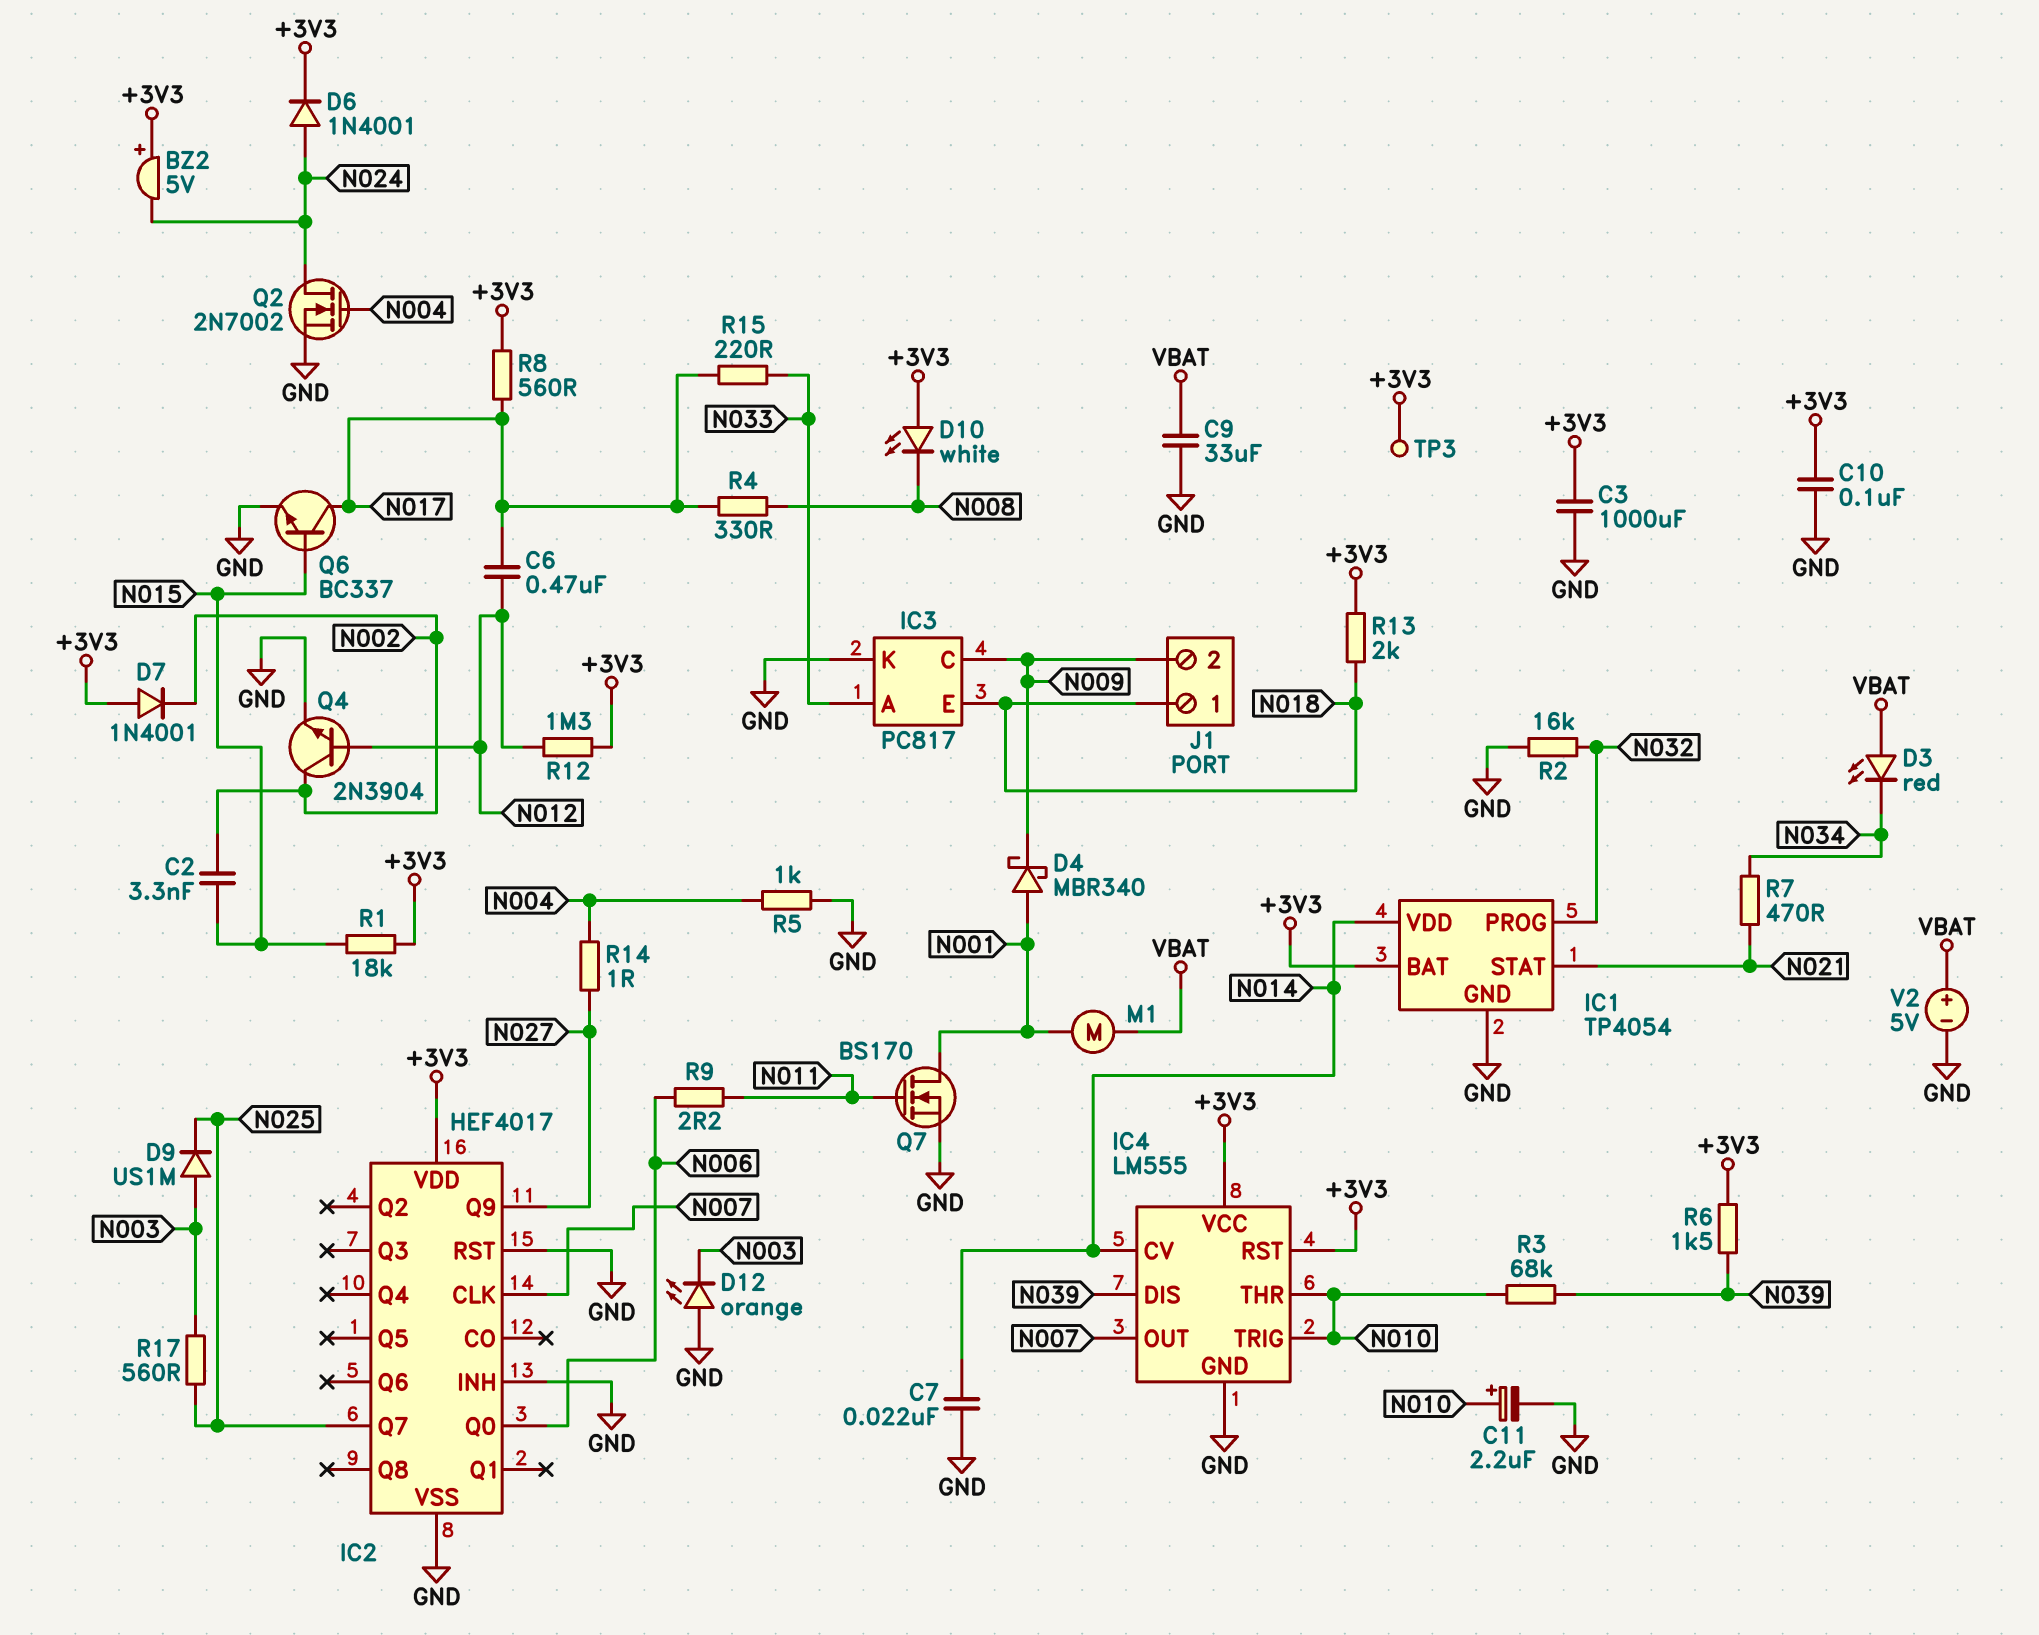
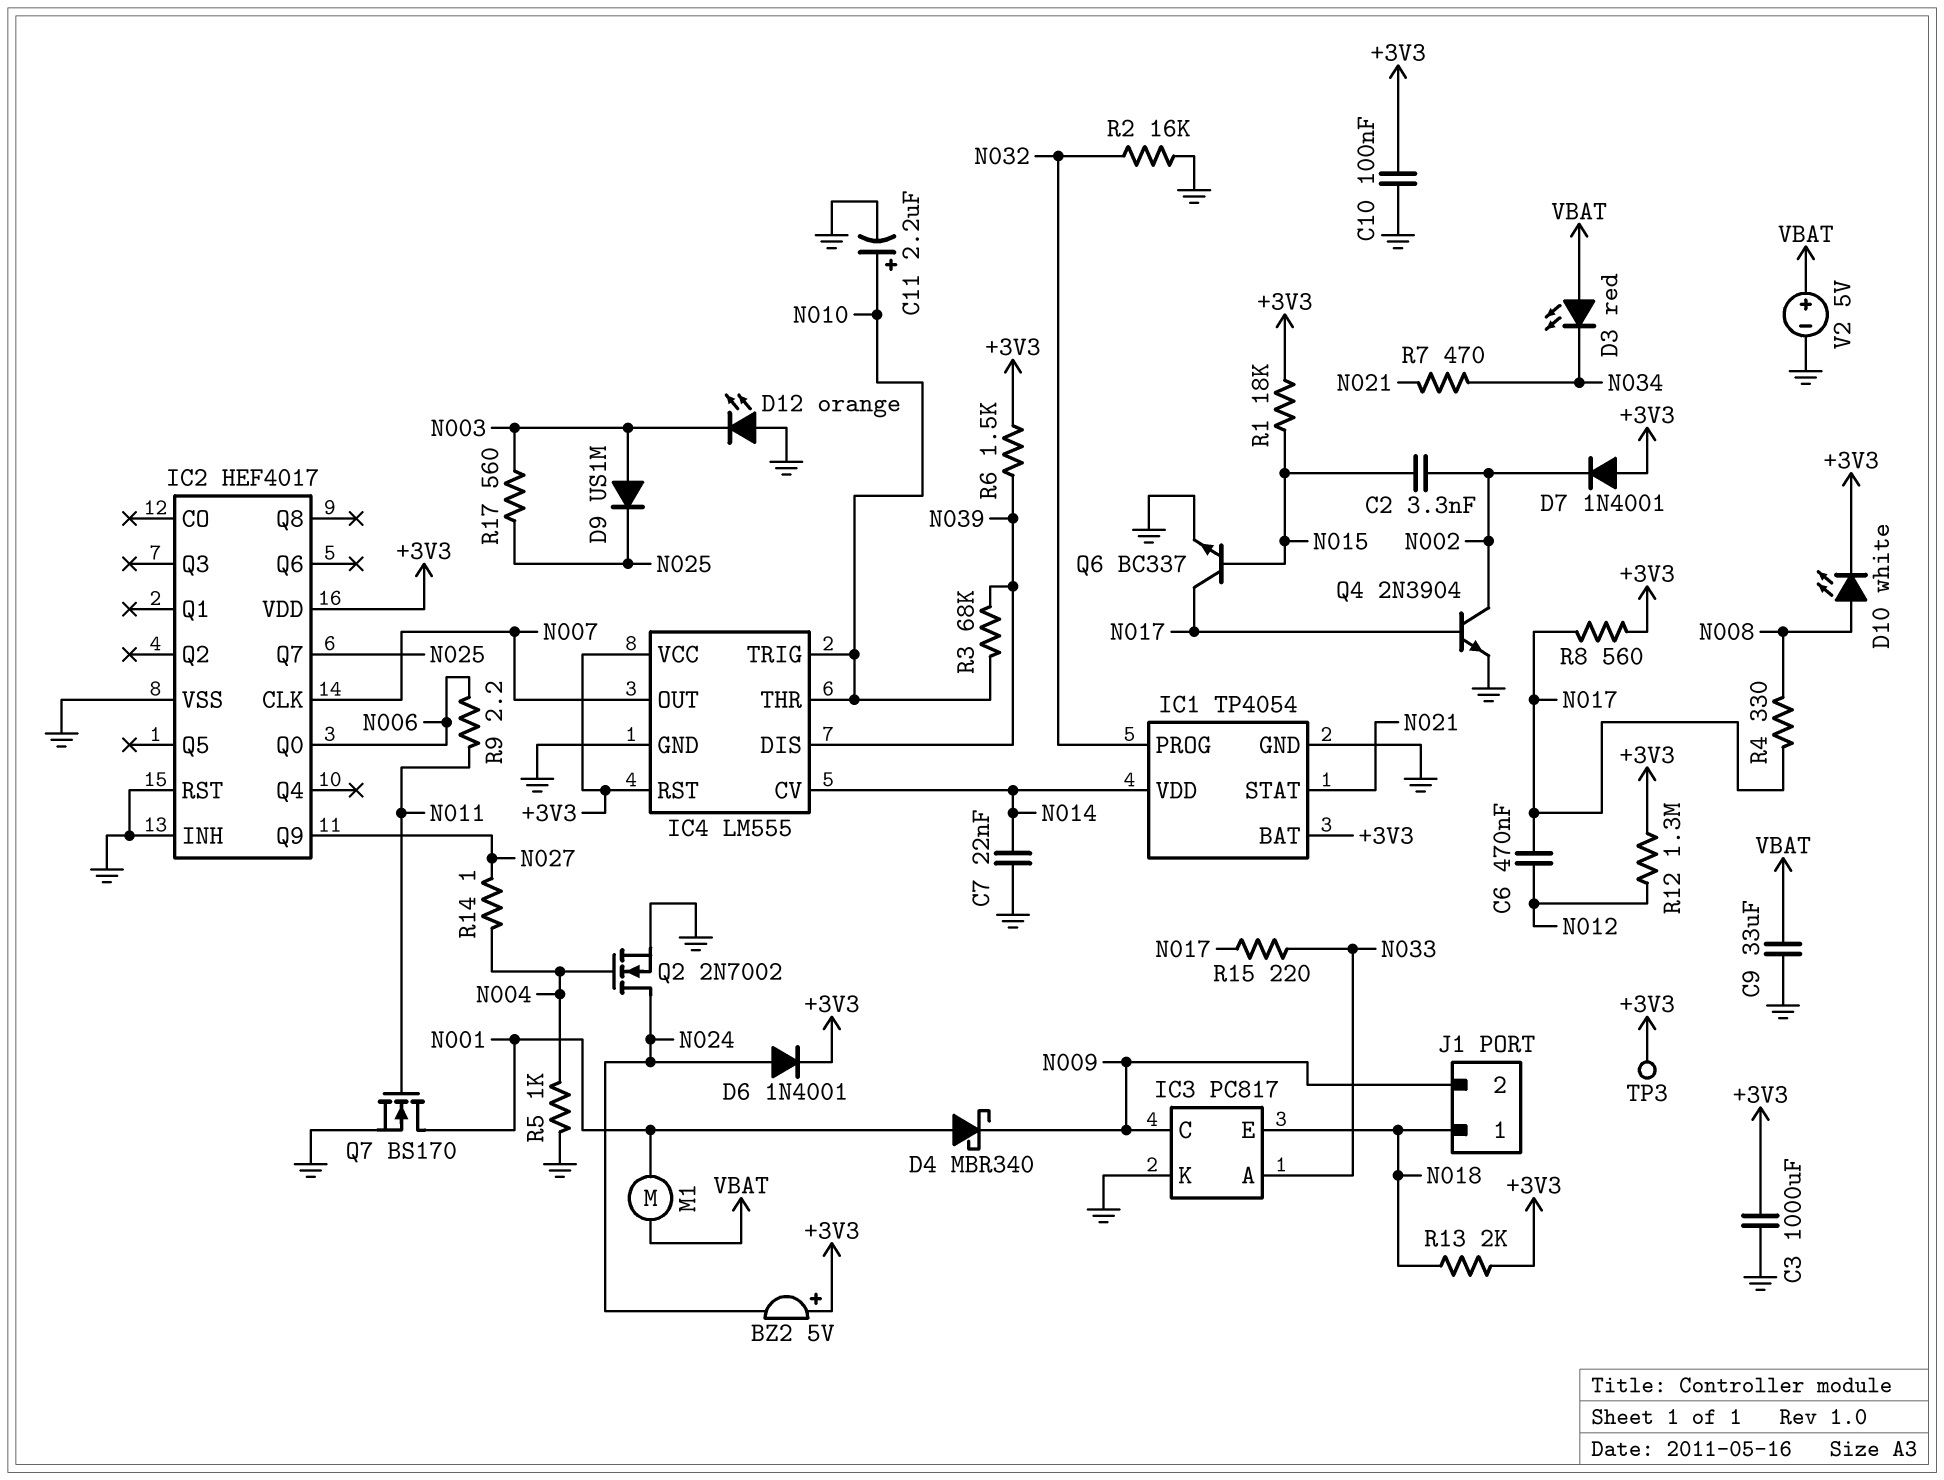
D10: LED white (A +3V3, K N008) -> LED white (A N008, K +3V3)
Q4: NPN 2N3904 (B N012, C N002, E GND) -> NPN 2N3904 (B N017, C N002, E GND)

